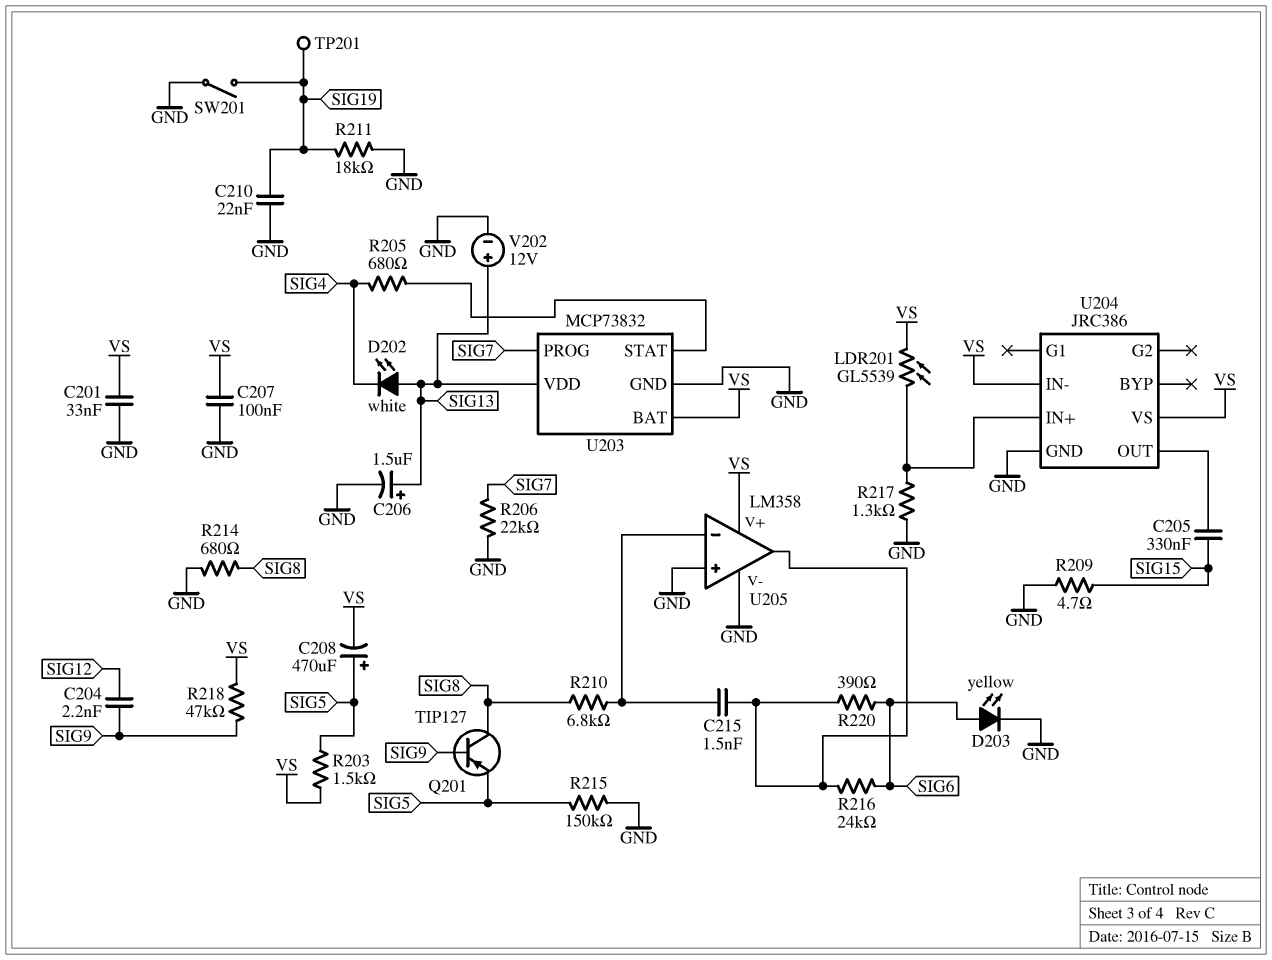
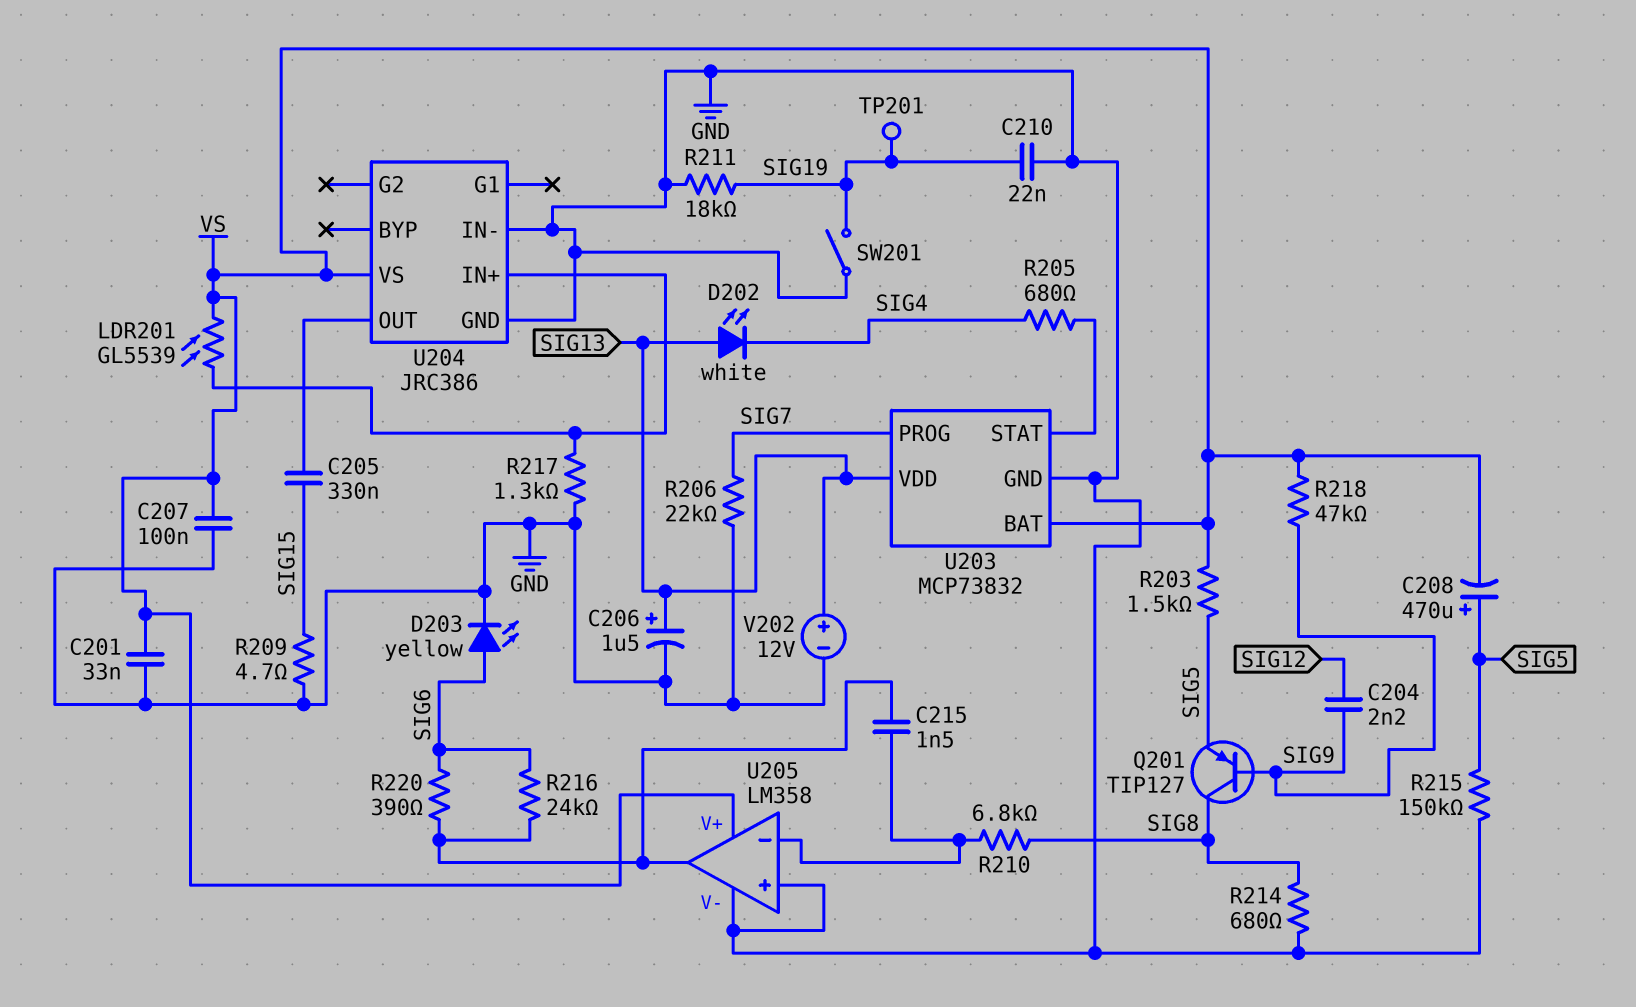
U204 pin IN-: VS -> GND

